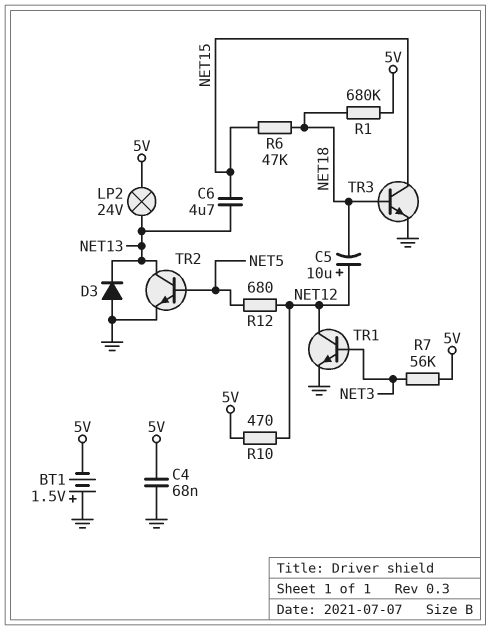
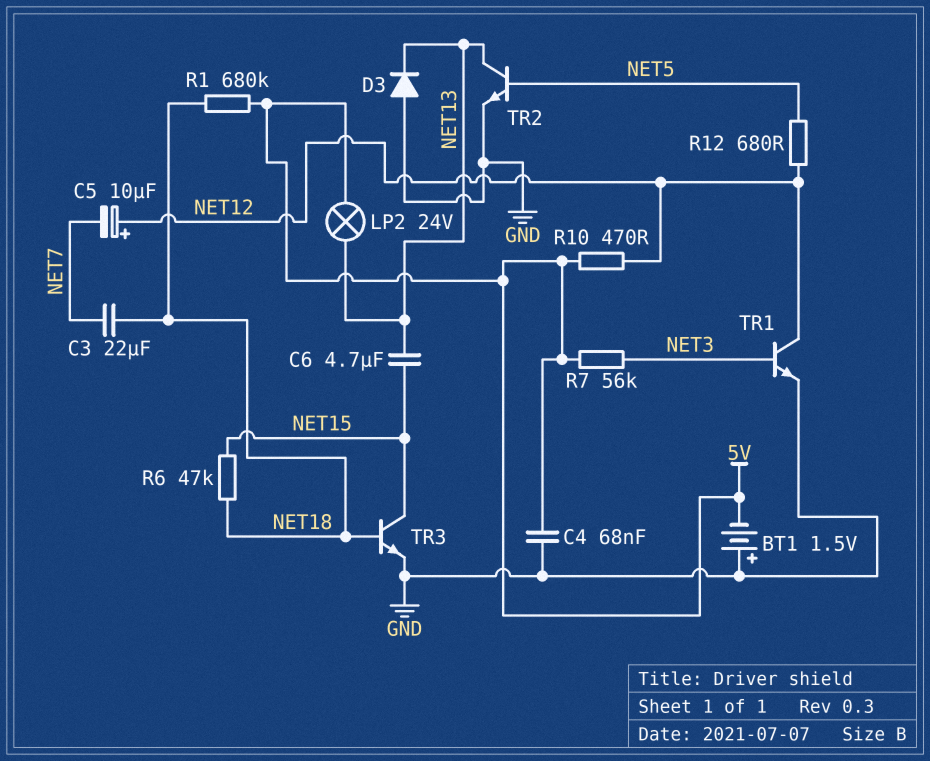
C3: none -> 22uF (NET7, NET18)
C5: 10uF (plus NET12, minus NET18) -> 10uF (plus NET12, minus NET7)

